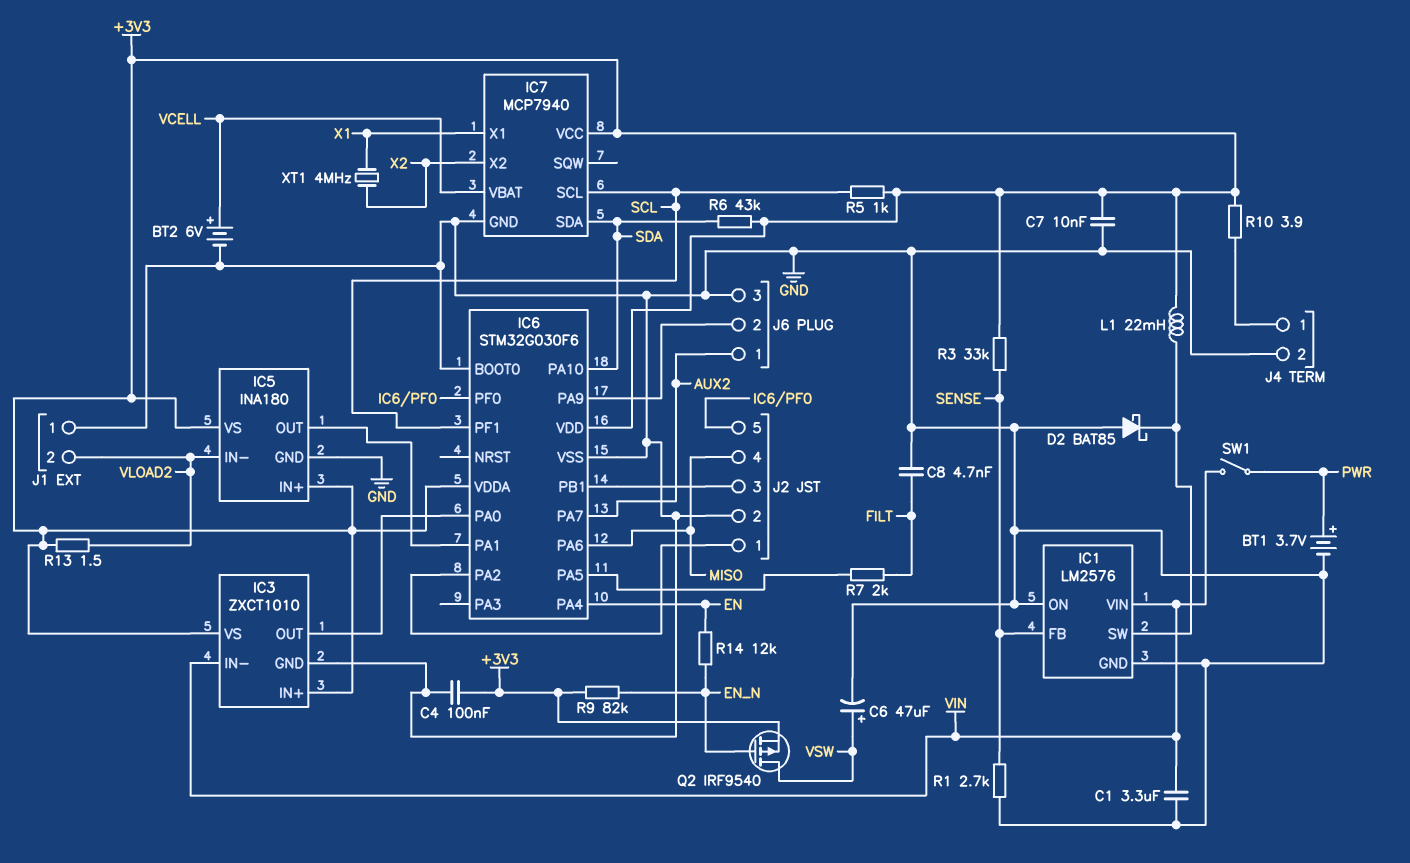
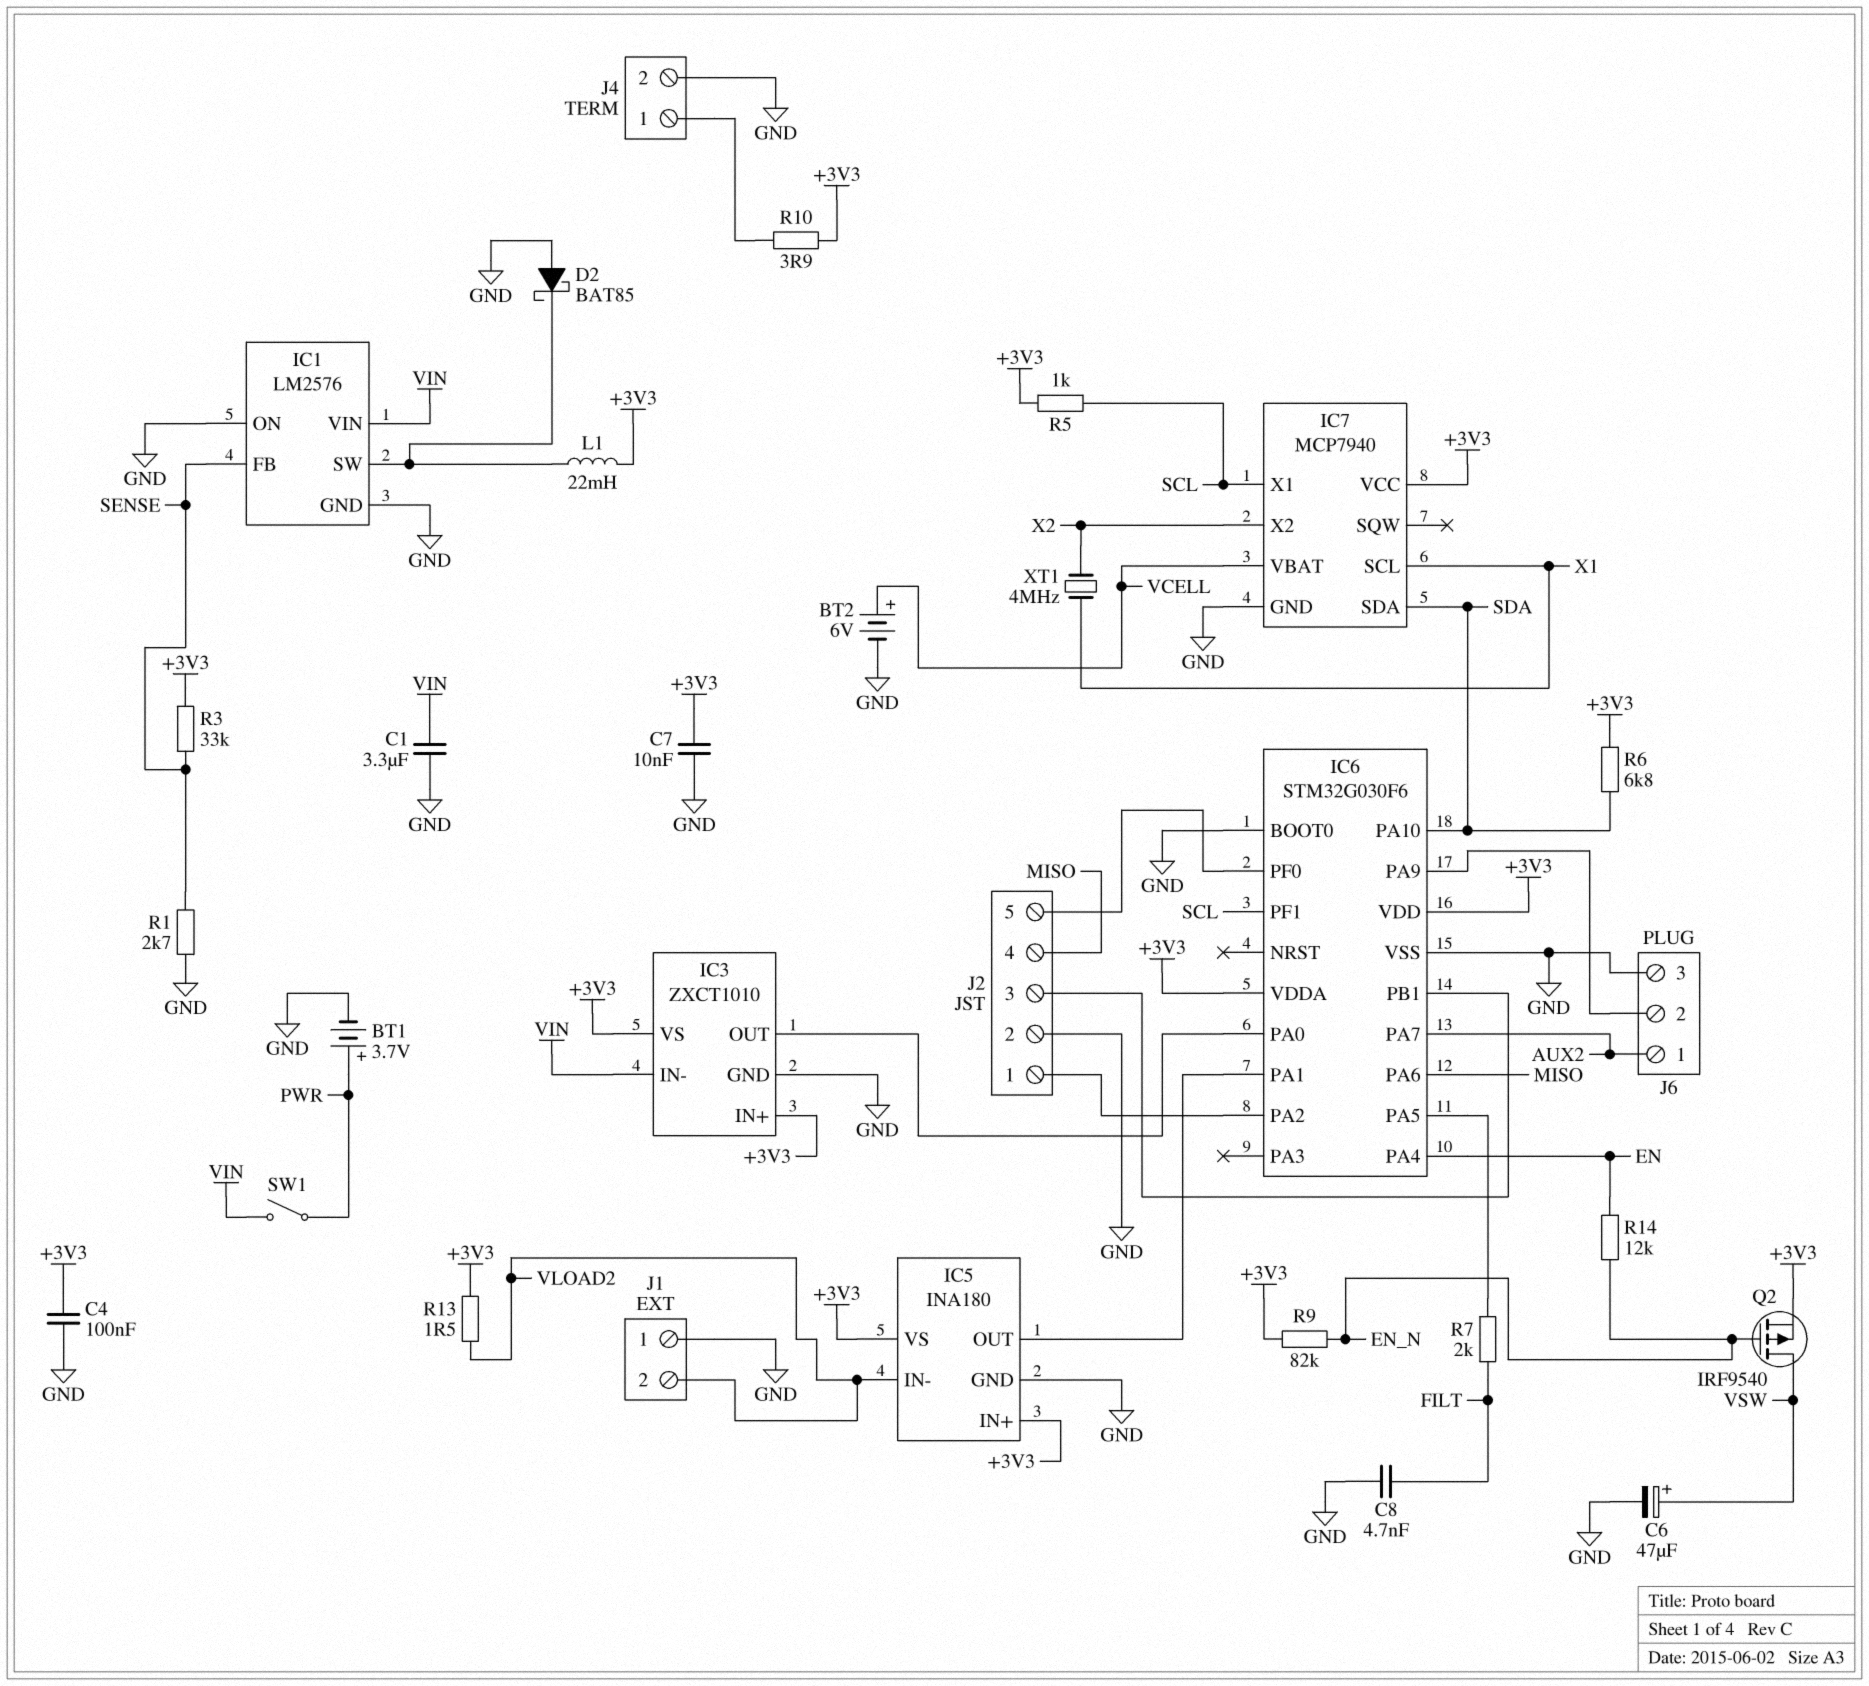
IC7 pin SCL: SCL -> X1
IC7 pin X1: X1 -> SCL
R6: 43k (+3V3, SDA) -> 6.8k (+3V3, SDA)

